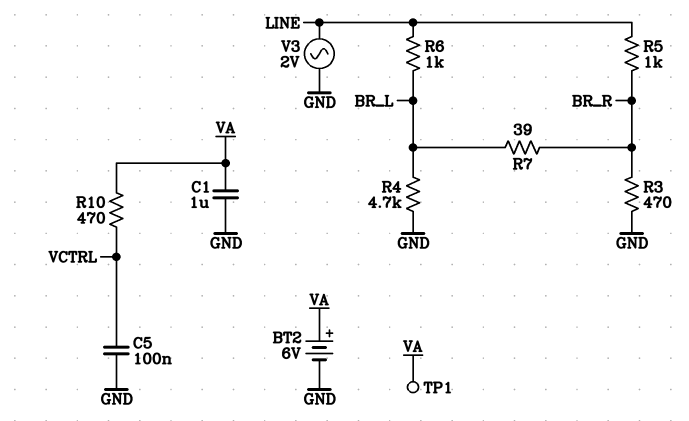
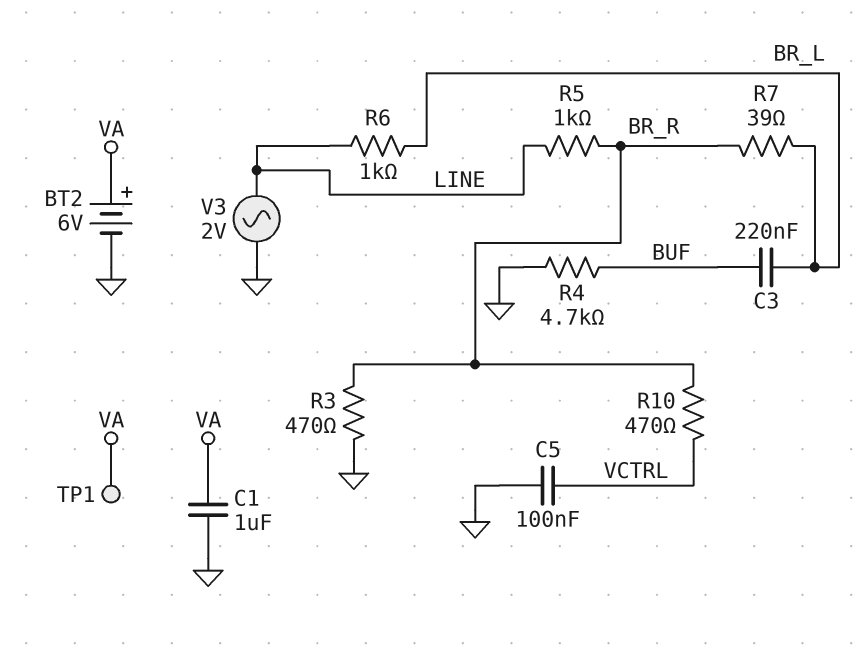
C3: none -> 220nF (BR_L, BUF)
R4: 4.7k (BR_L, GND) -> 4.7k (BUF, GND)
R10: 470 (VA, VCTRL) -> 470 (BR_R, VCTRL)

